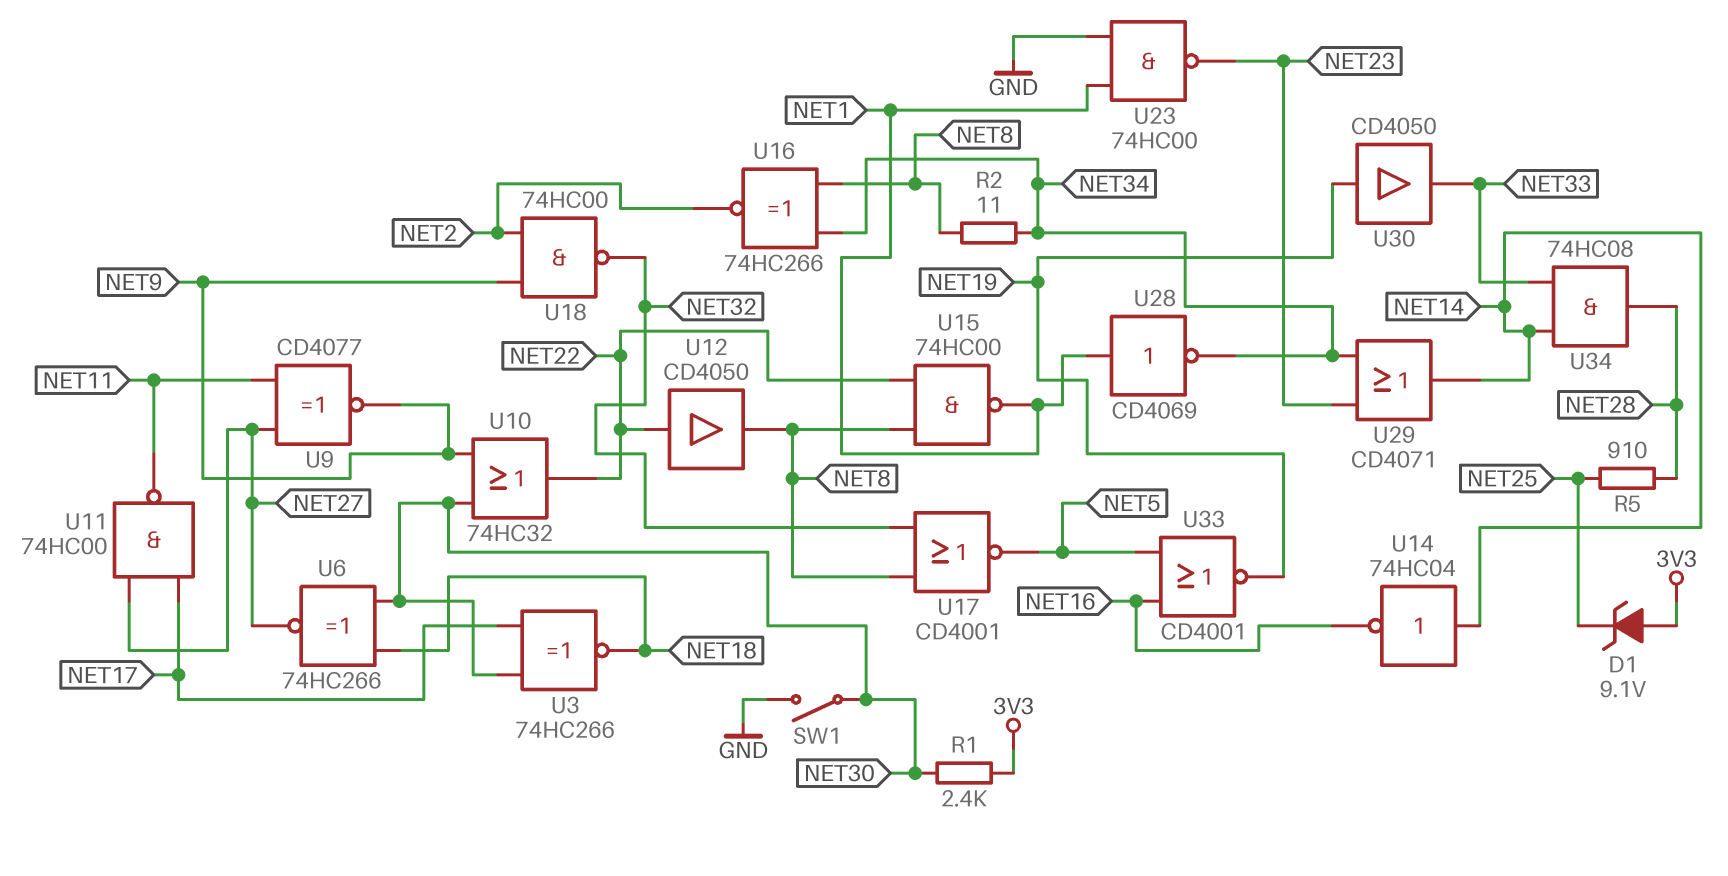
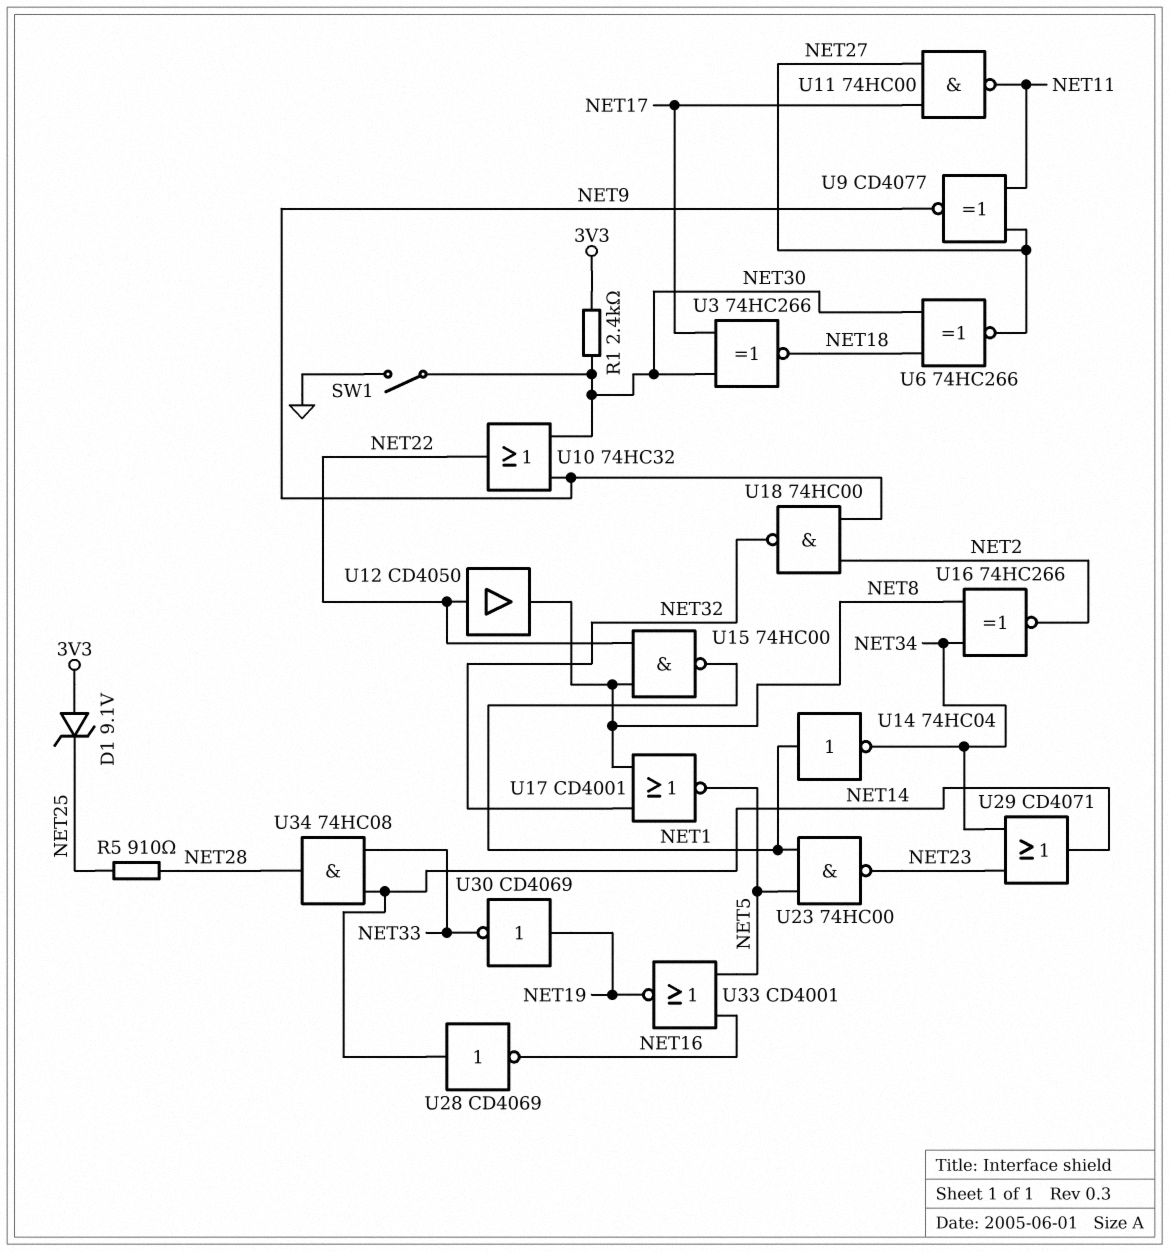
R2: 11 (NET8, NET34) -> none
U14: NOT 74HC04 (in NET14, out NET16) -> NOT 74HC04 (in NET1, out NET34)
U23: NAND 74HC00 (in GND, in NET1, out NET23) -> NAND 74HC00 (in NET1, in NET5, out NET23)
U28: NOT CD4069 (in NET1, out NET34) -> NOT CD4069 (in NET14, out NET16)
U30: buffer CD4050 (in NET19, out NET33) -> NOT CD4069 (in NET19, out NET33)

